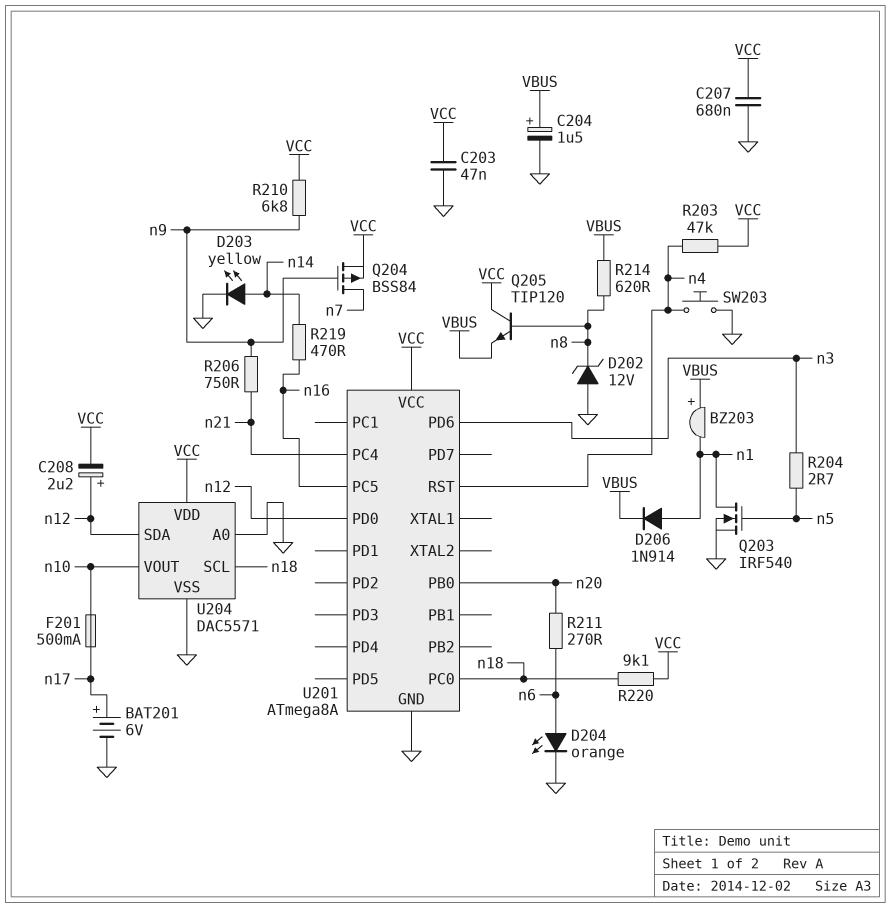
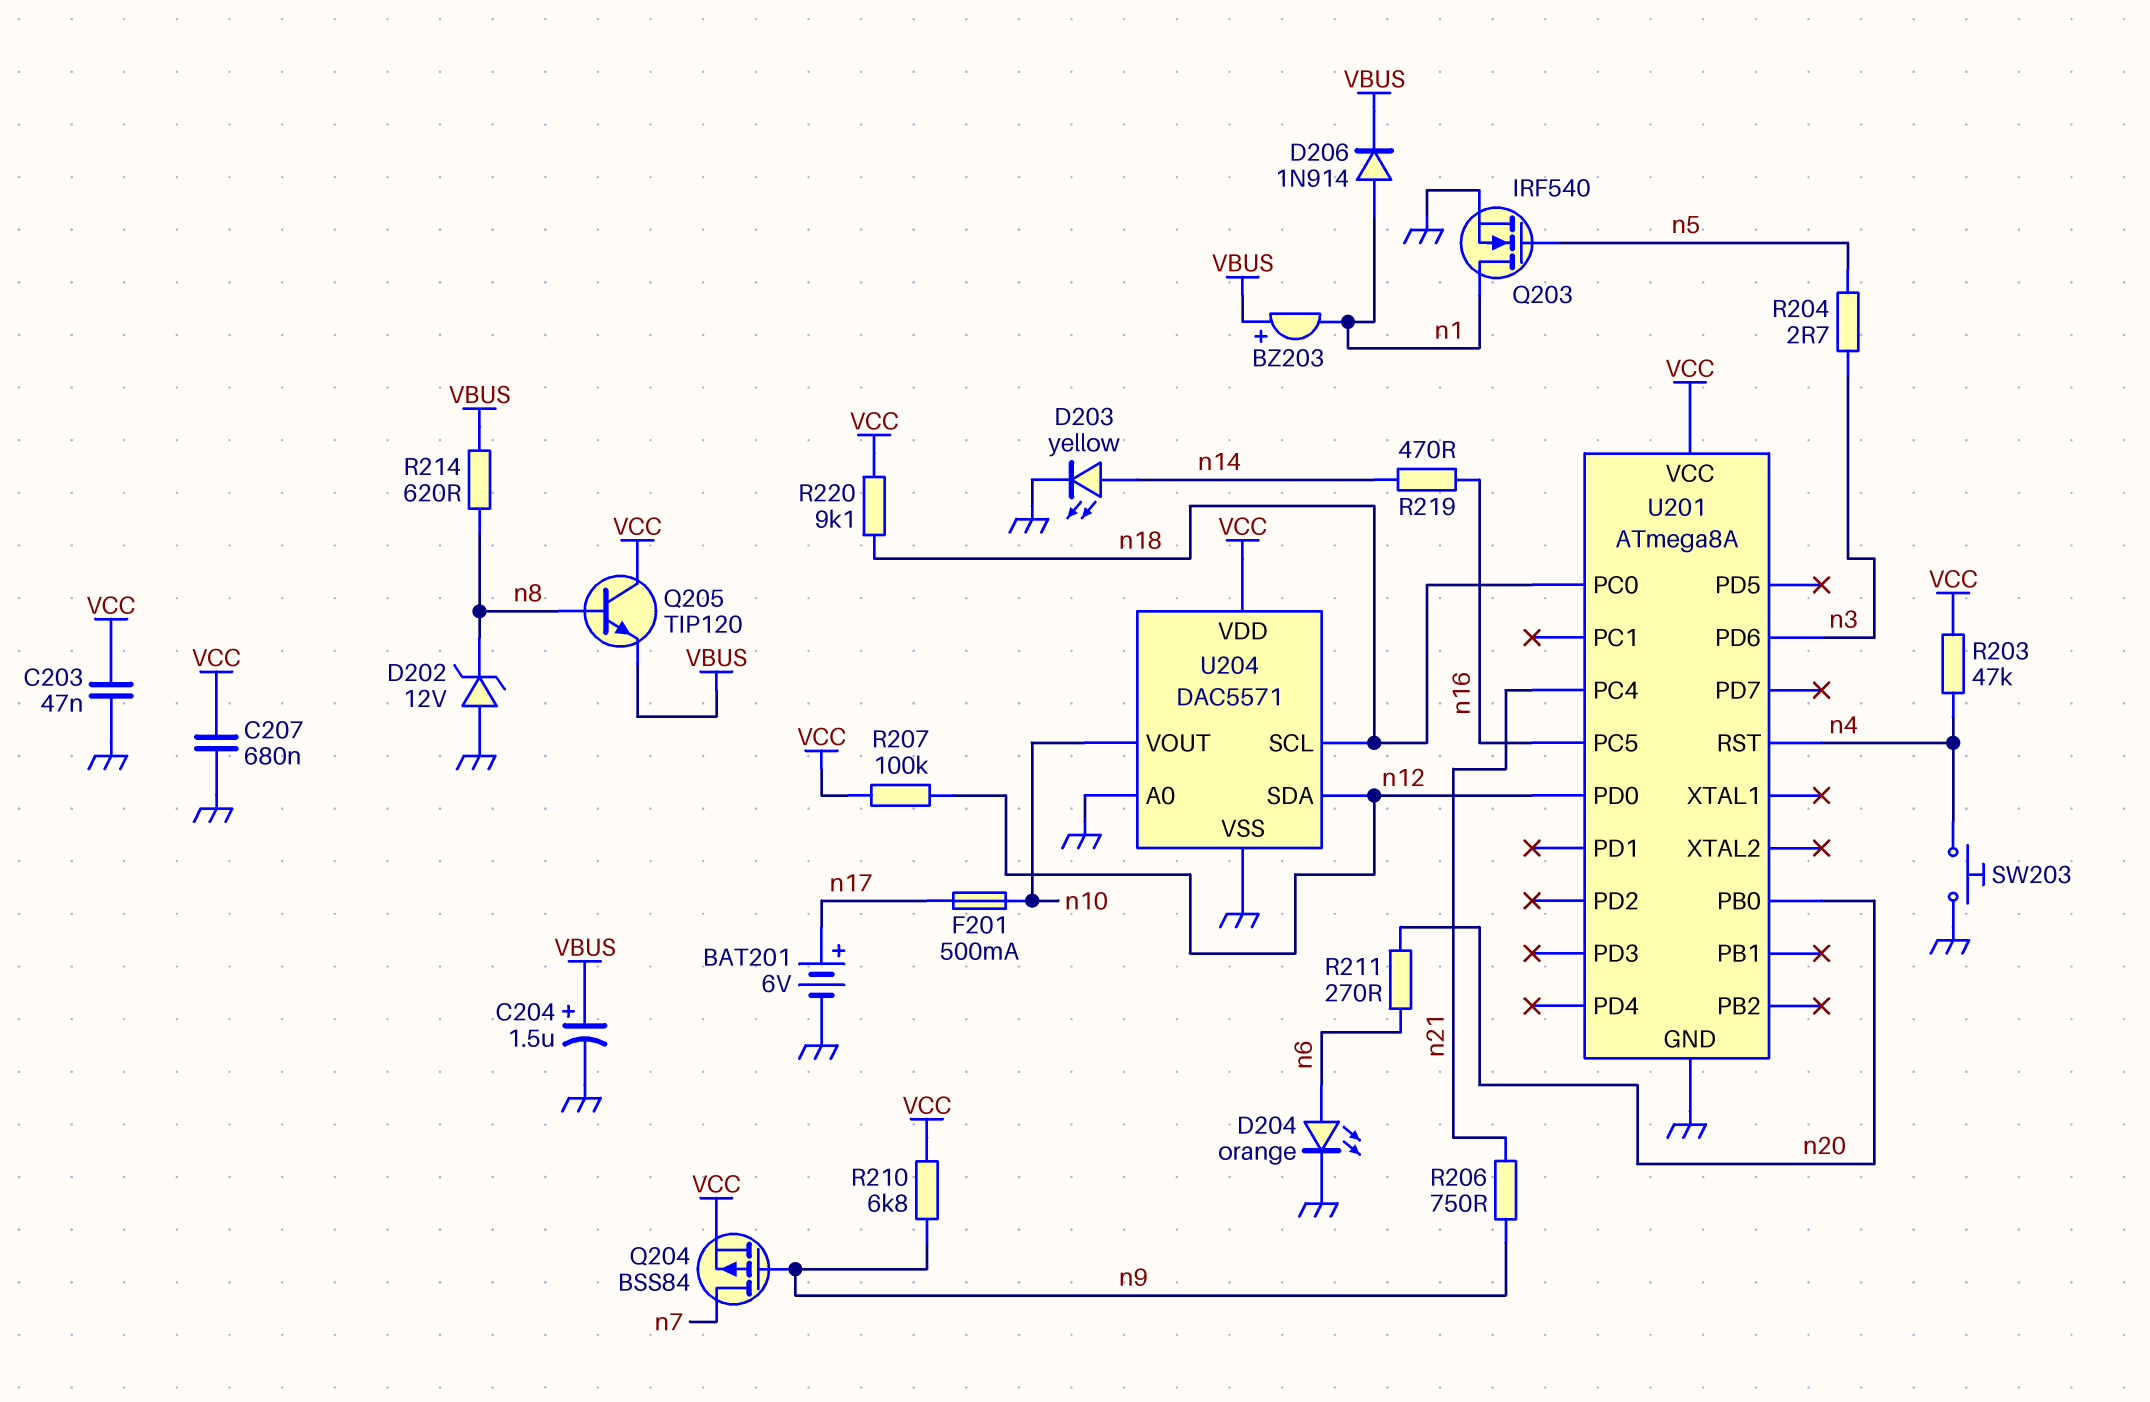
C208: 2.2uF (plus n12, minus VCC) -> none
R207: none -> 100k (VCC, n12)

